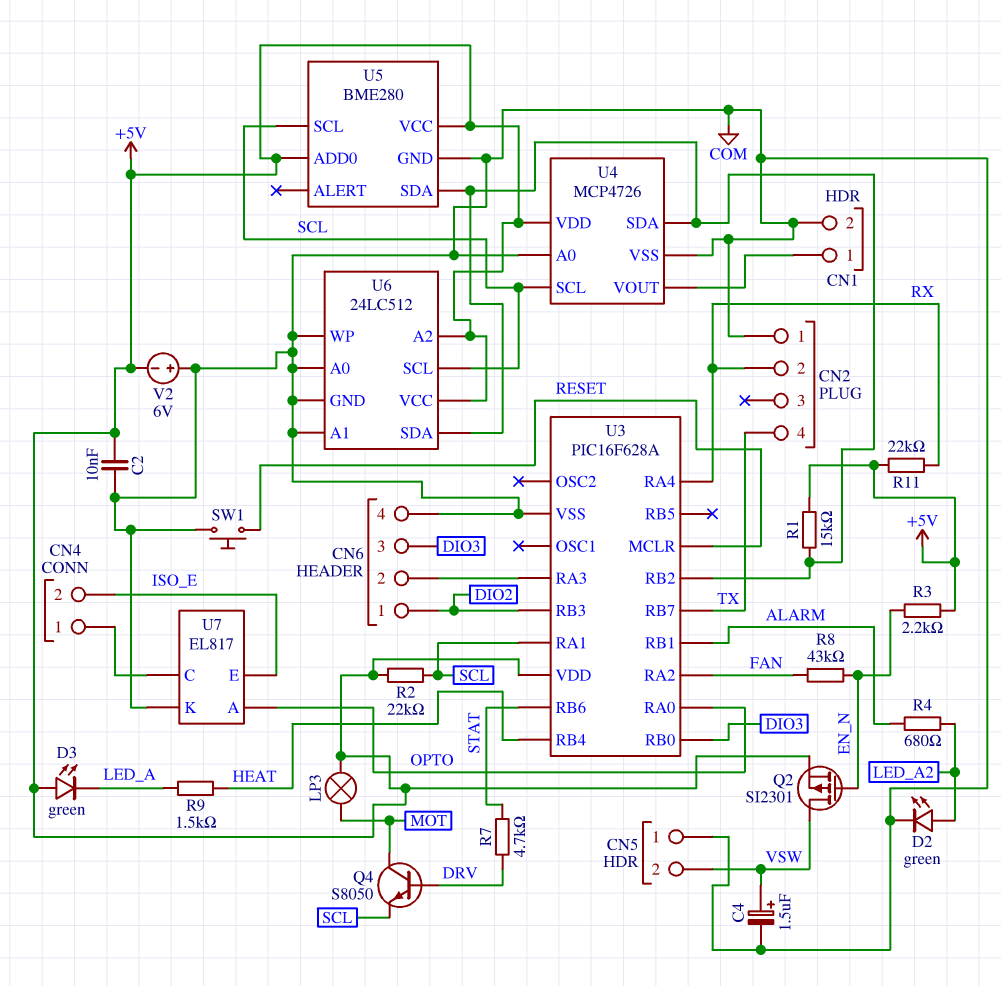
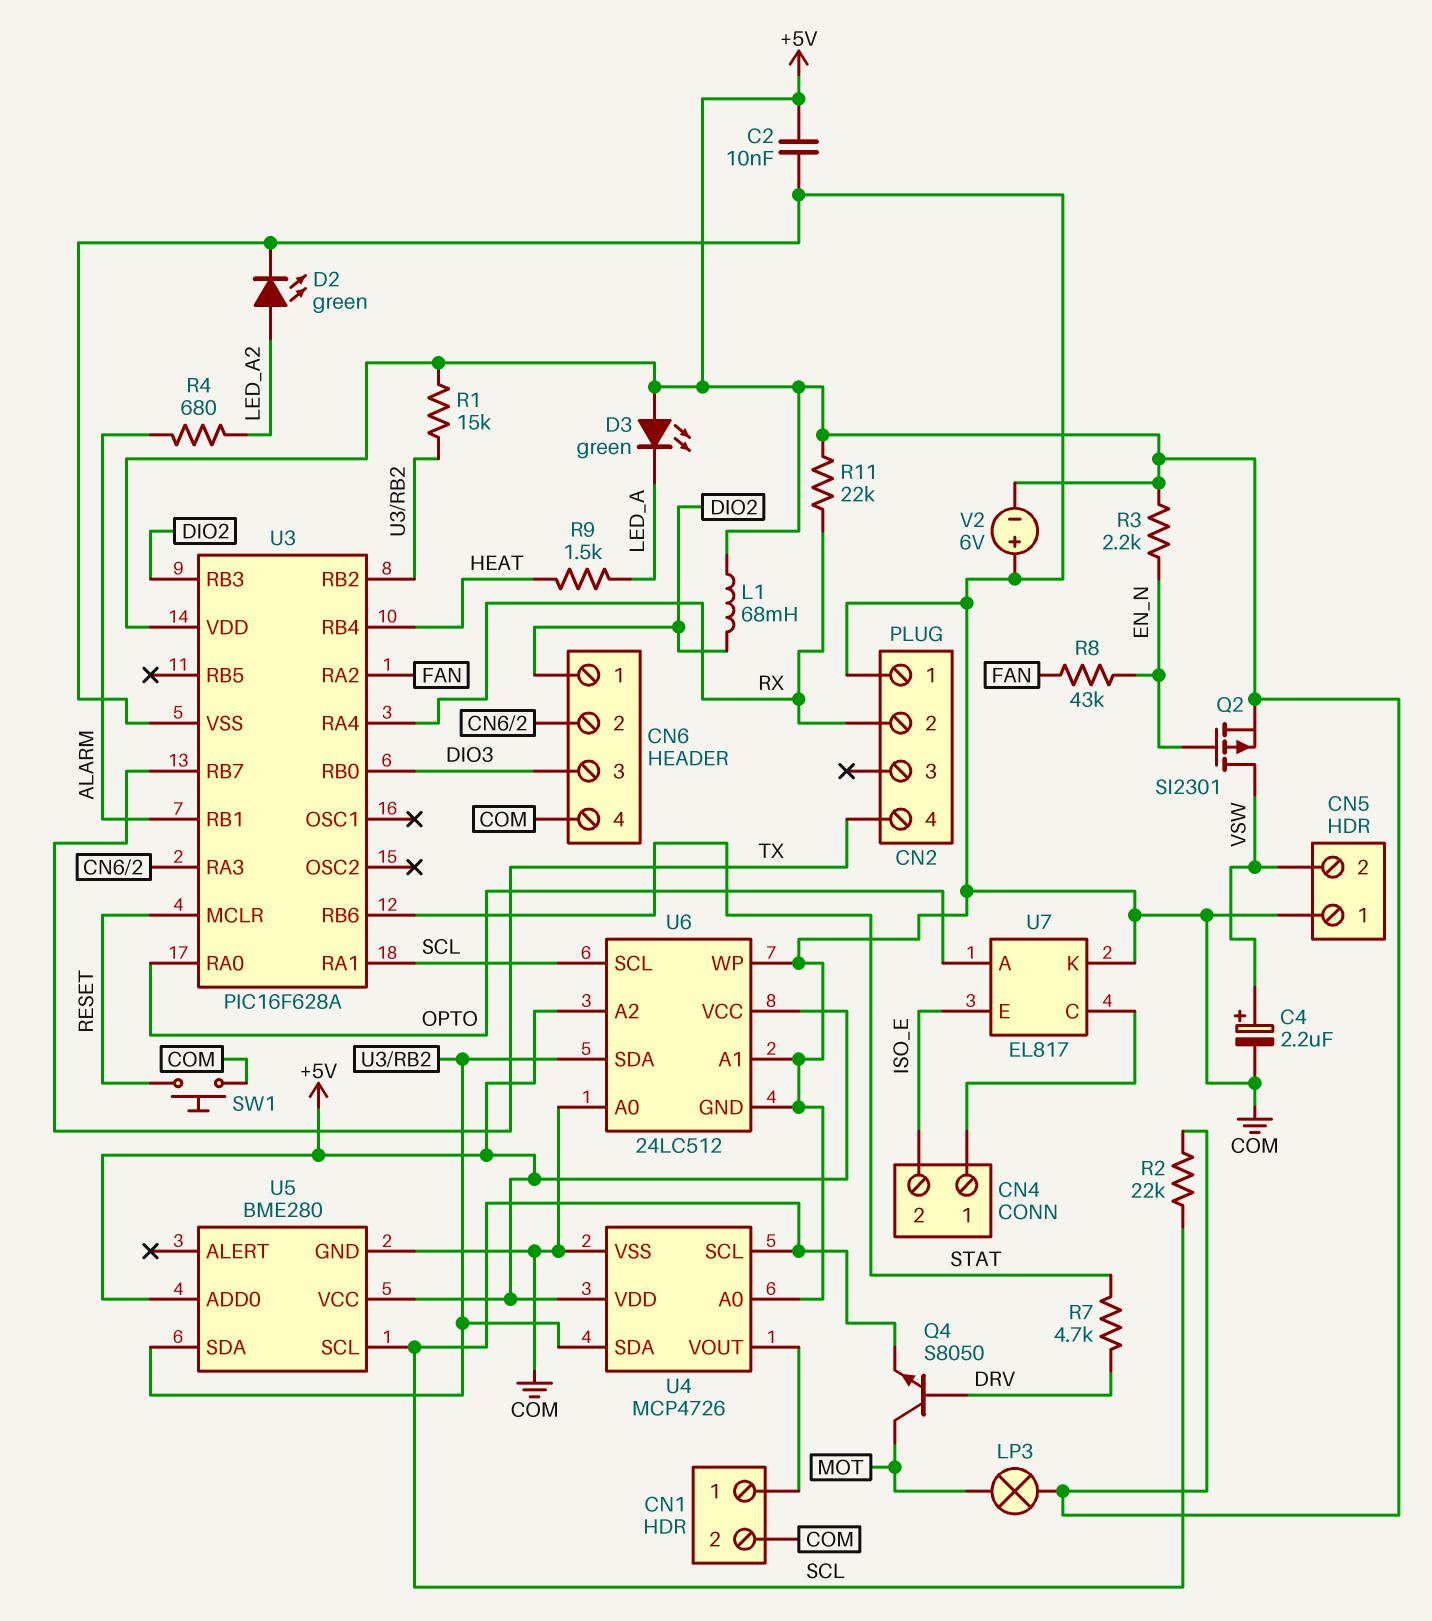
C4: 1.5uF (plus VSW, minus COM) -> 2.2uF (plus VSW, minus COM)
L1: none -> 68mH (+5V, DIO2)

